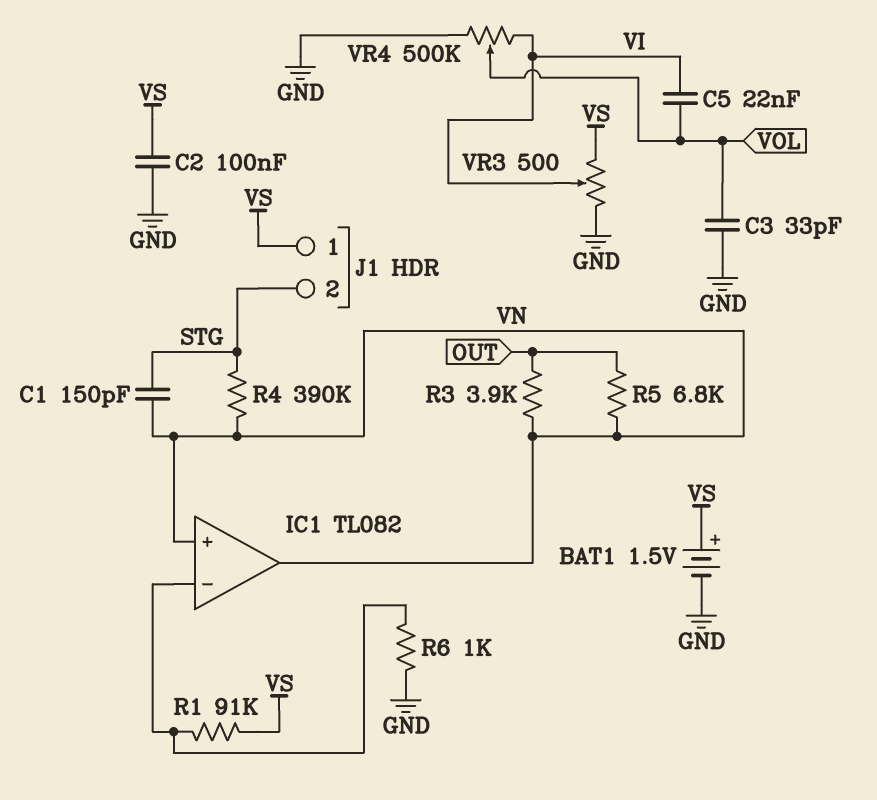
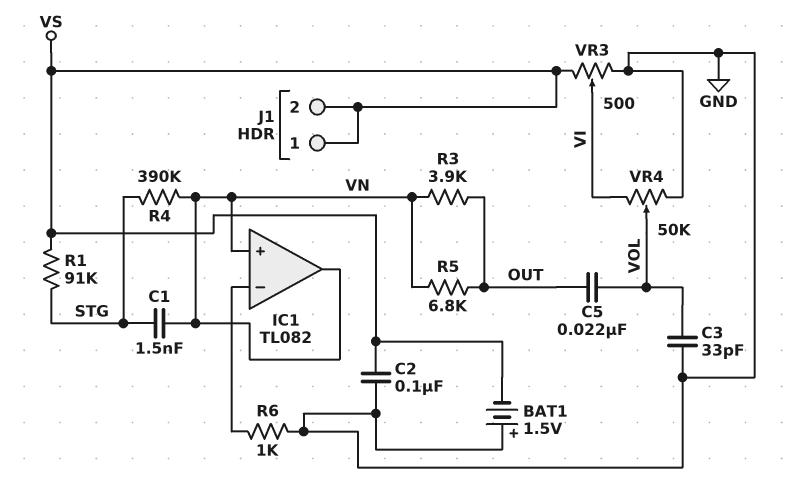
BAT1: 1.5V (plus VS, minus GND) -> 1.5V (plus GND, minus VS)
C1: 150pF (STG, VN) -> 1.5nF (STG, VN)
C5: 22nF (VI, VOL) -> 22nF (OUT, VOL)
J1 pin 2: STG -> VS
R1: 91k (IC1/in-, VS) -> 91k (STG, VS)
VR4: 500k (GND, VI, wiper VOL) -> 50k (GND, VI, wiper VOL)

